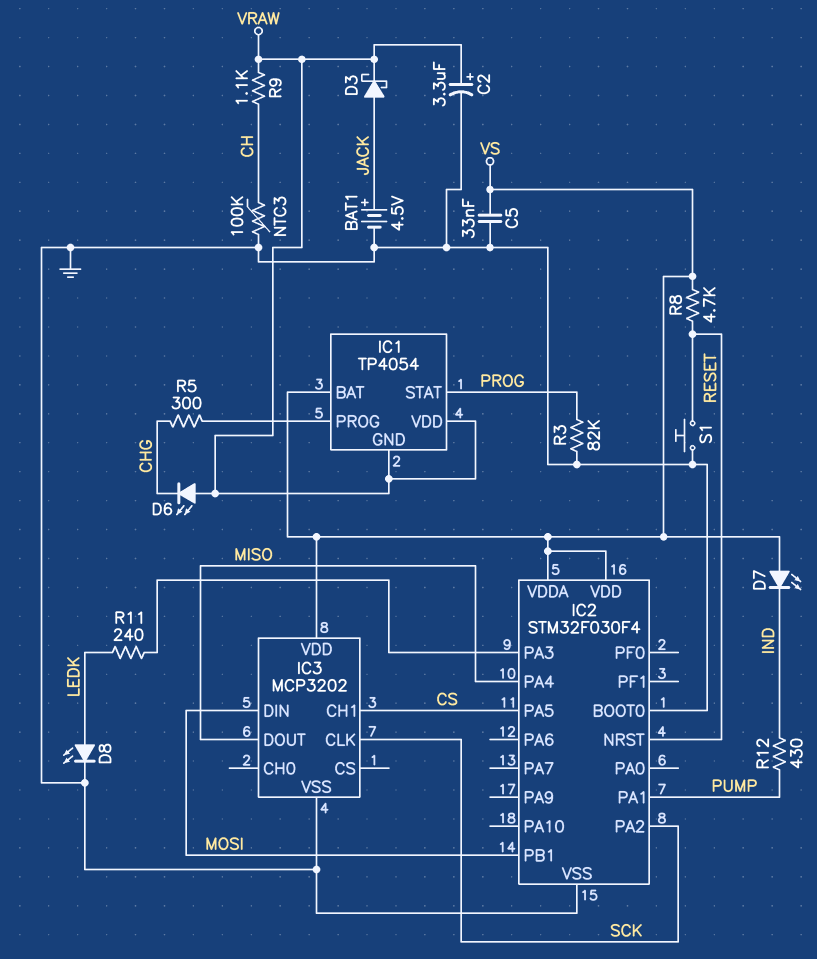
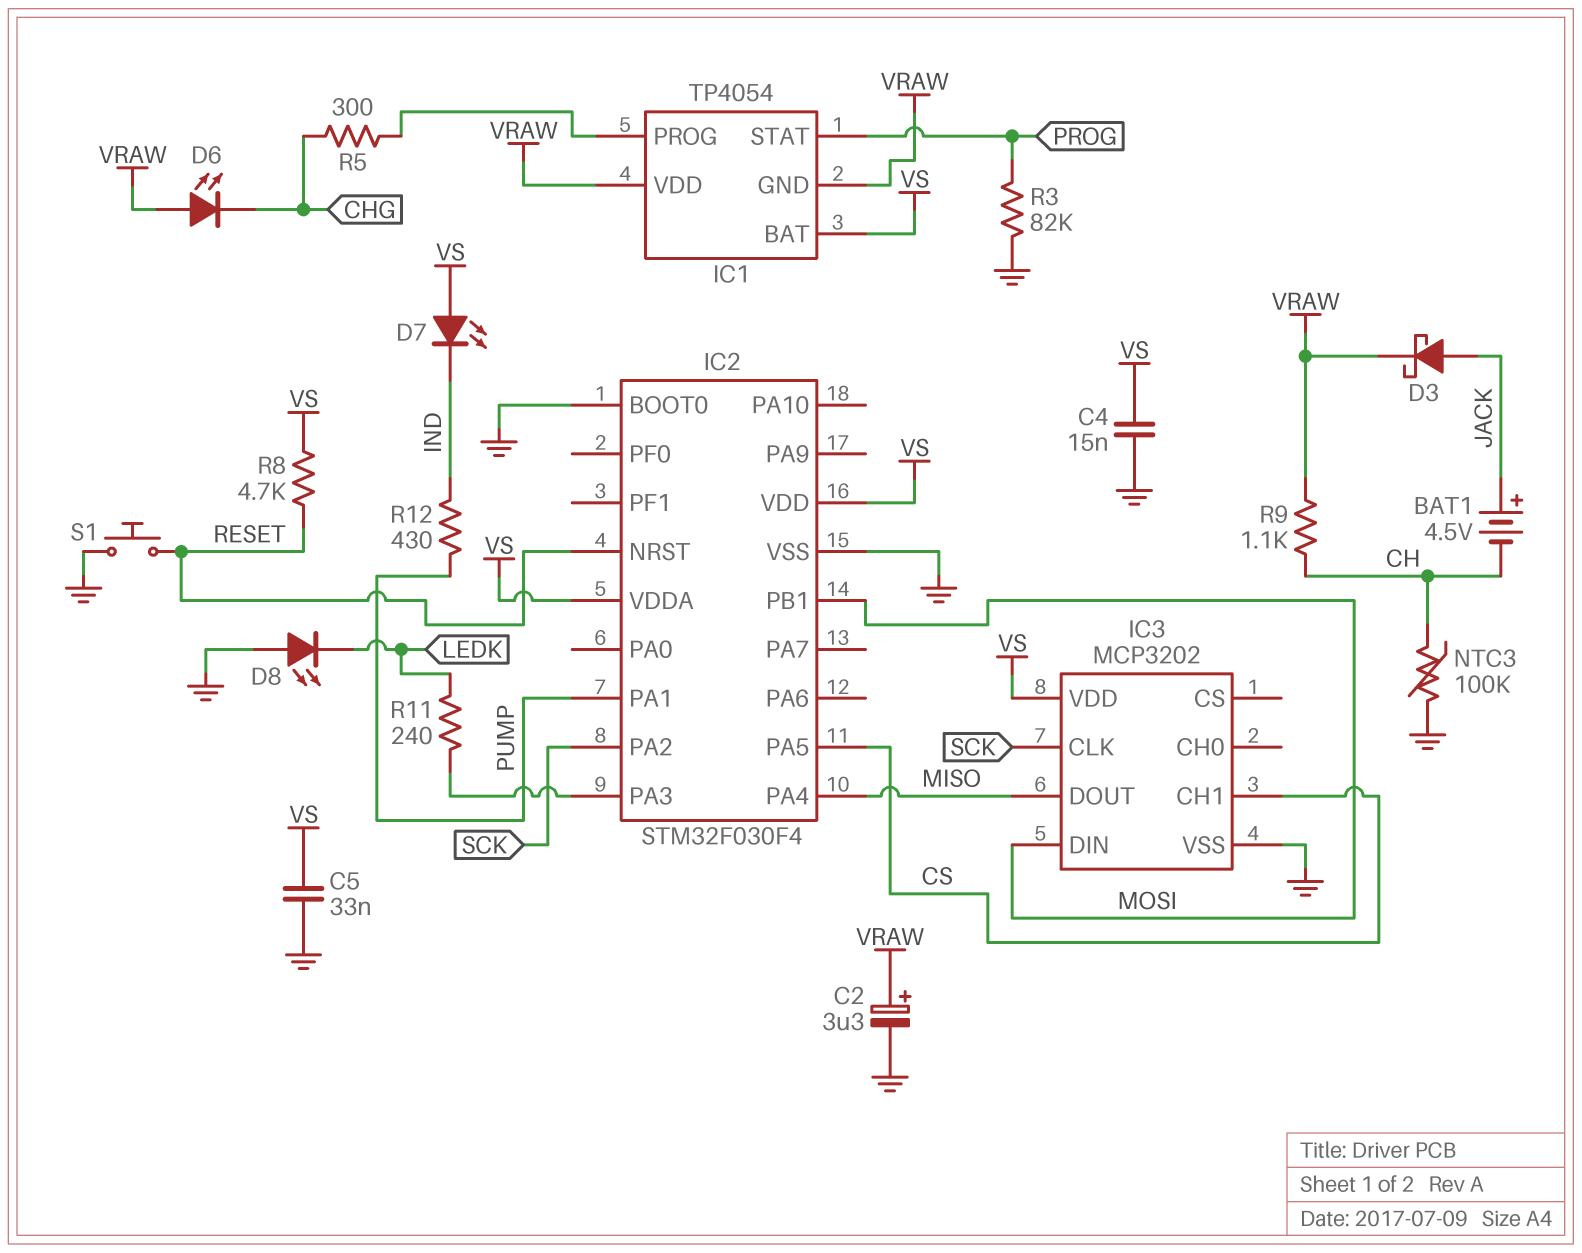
BAT1: 4.5V (plus JACK, minus GND) -> 4.5V (plus JACK, minus CH)
C4: none -> 15nF (GND, VS)
D8: LED (A LEDK, K GND) -> LED (A GND, K LEDK)

